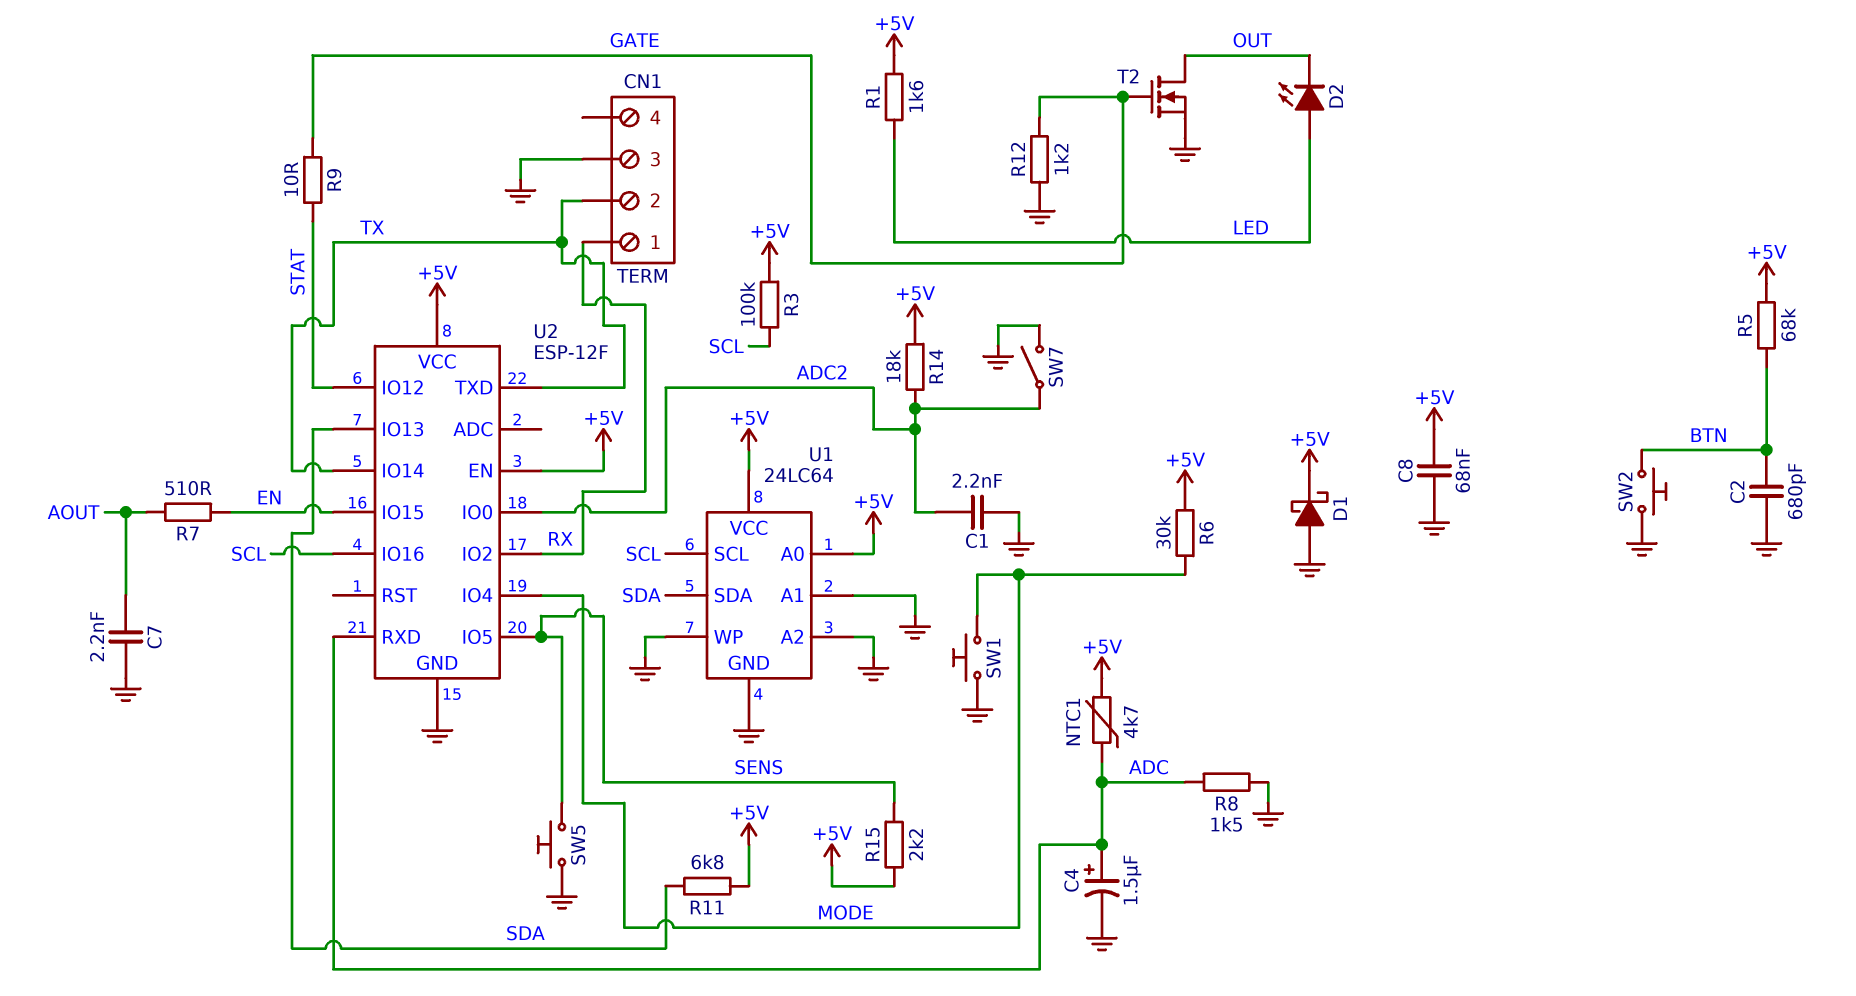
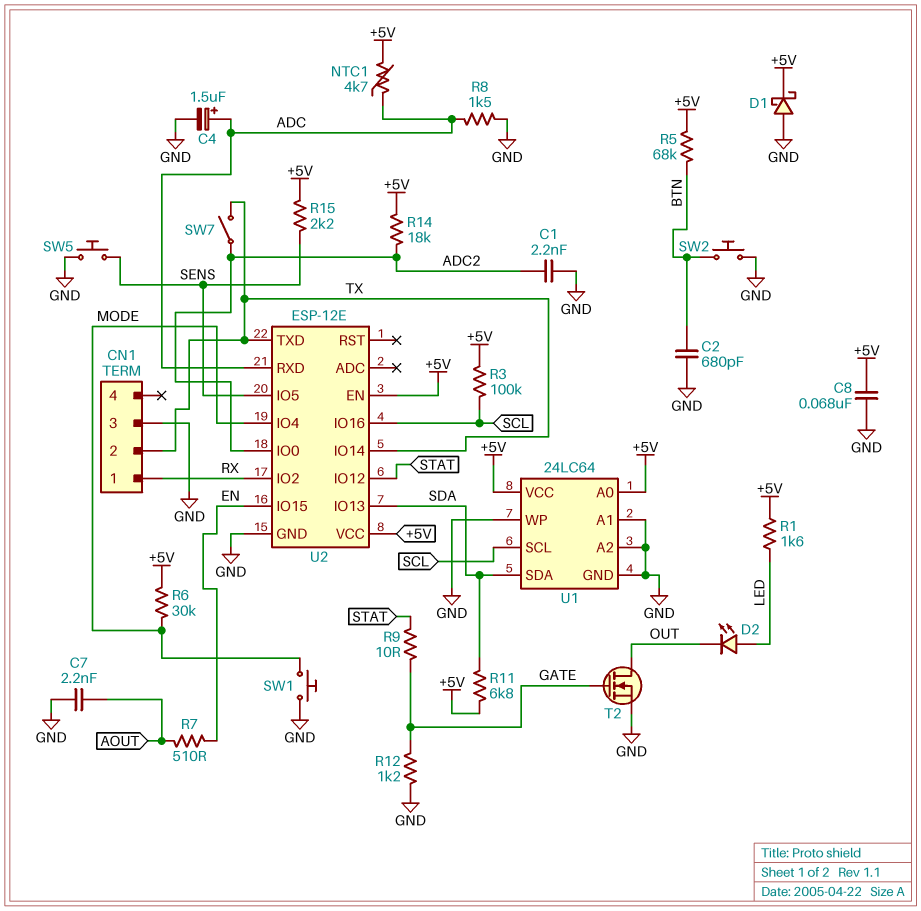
SW7: switch (ADC2, GND) -> switch (ADC2, TX)
U2: ESP-12F -> ESP-12E

